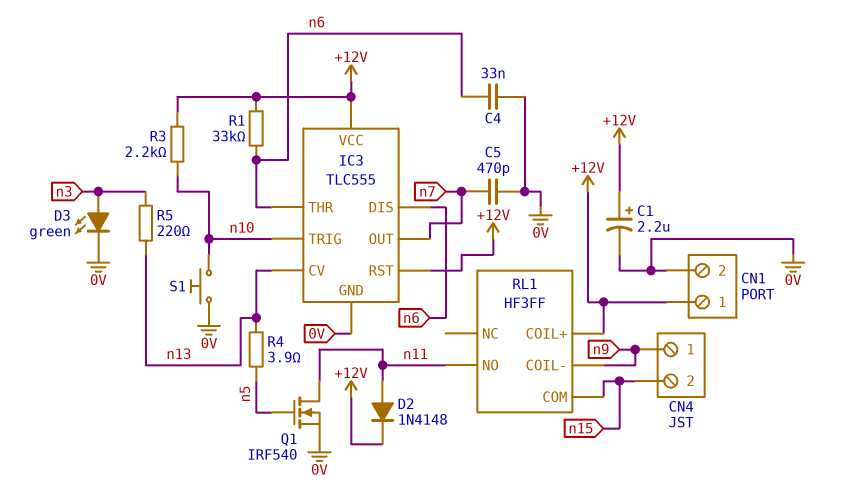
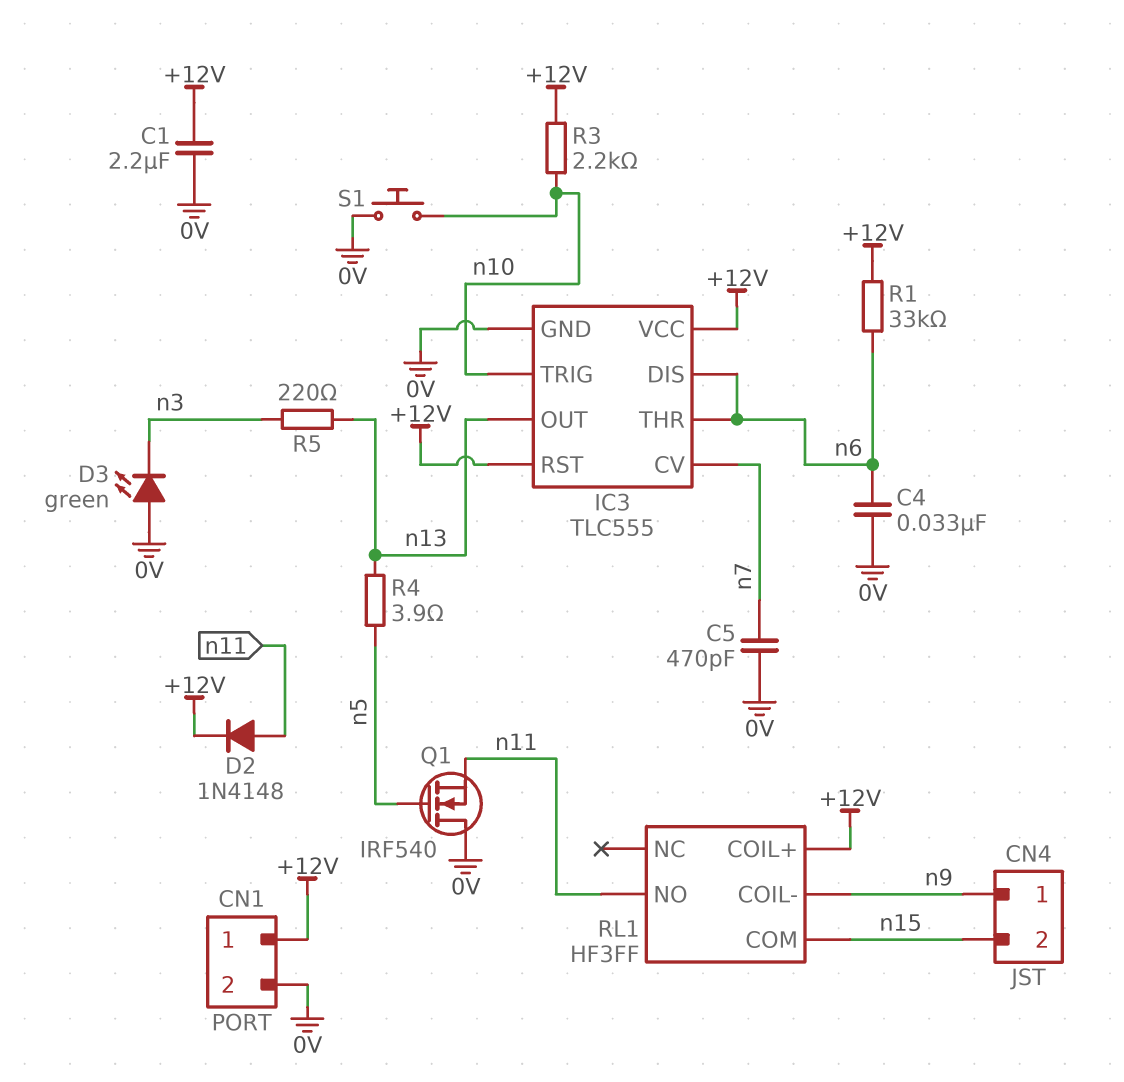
C1: 2.2uF (plus +12V, minus 0V) -> 2.2uF (+12V, 0V)
D3: LED green (A n3, K 0V) -> LED green (A 0V, K n3)
IC3 pin CV: n13 -> n7
IC3 pin OUT: n7 -> n13
Q1: NMOS IRF540 (G n5, D n11, S 0V) -> NMOS IRF540 (G n5, D 0V, S n11)

